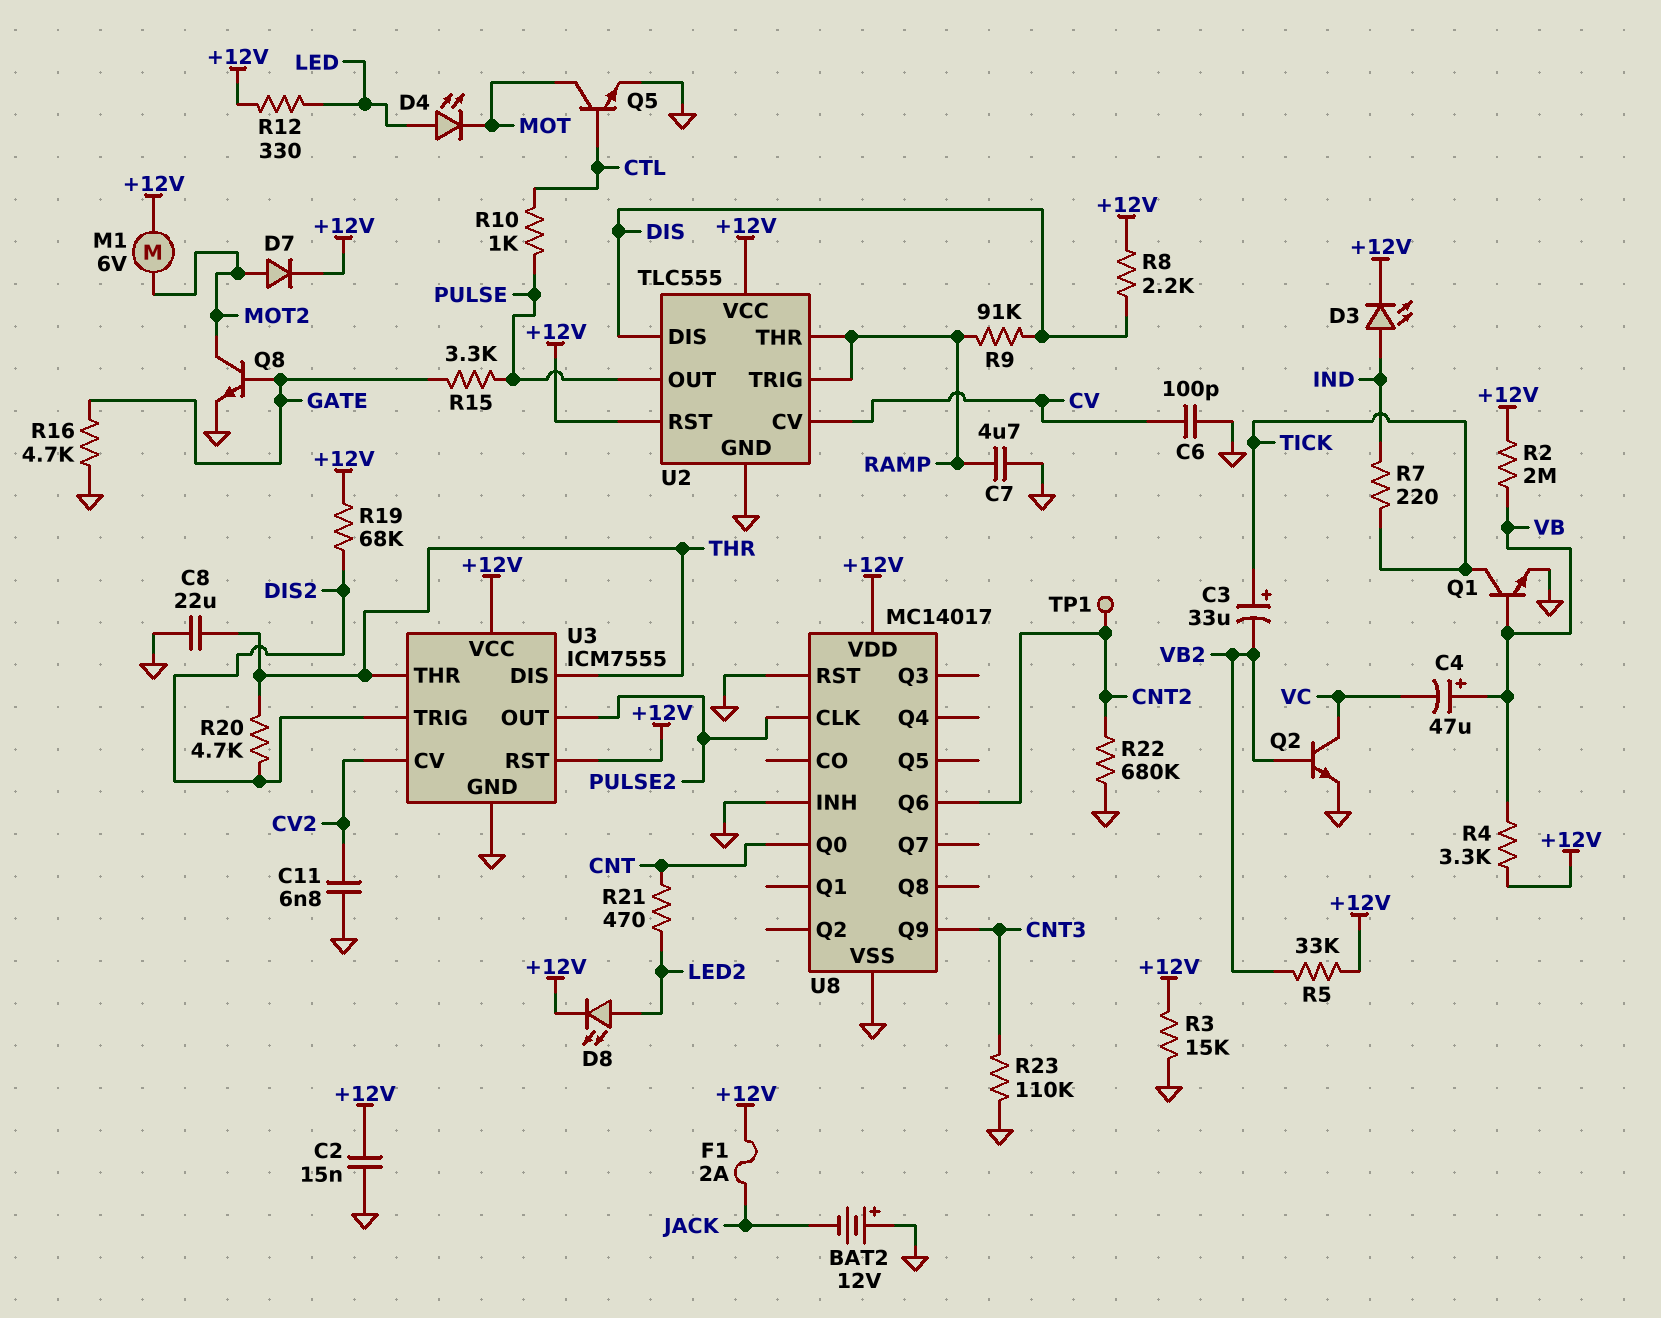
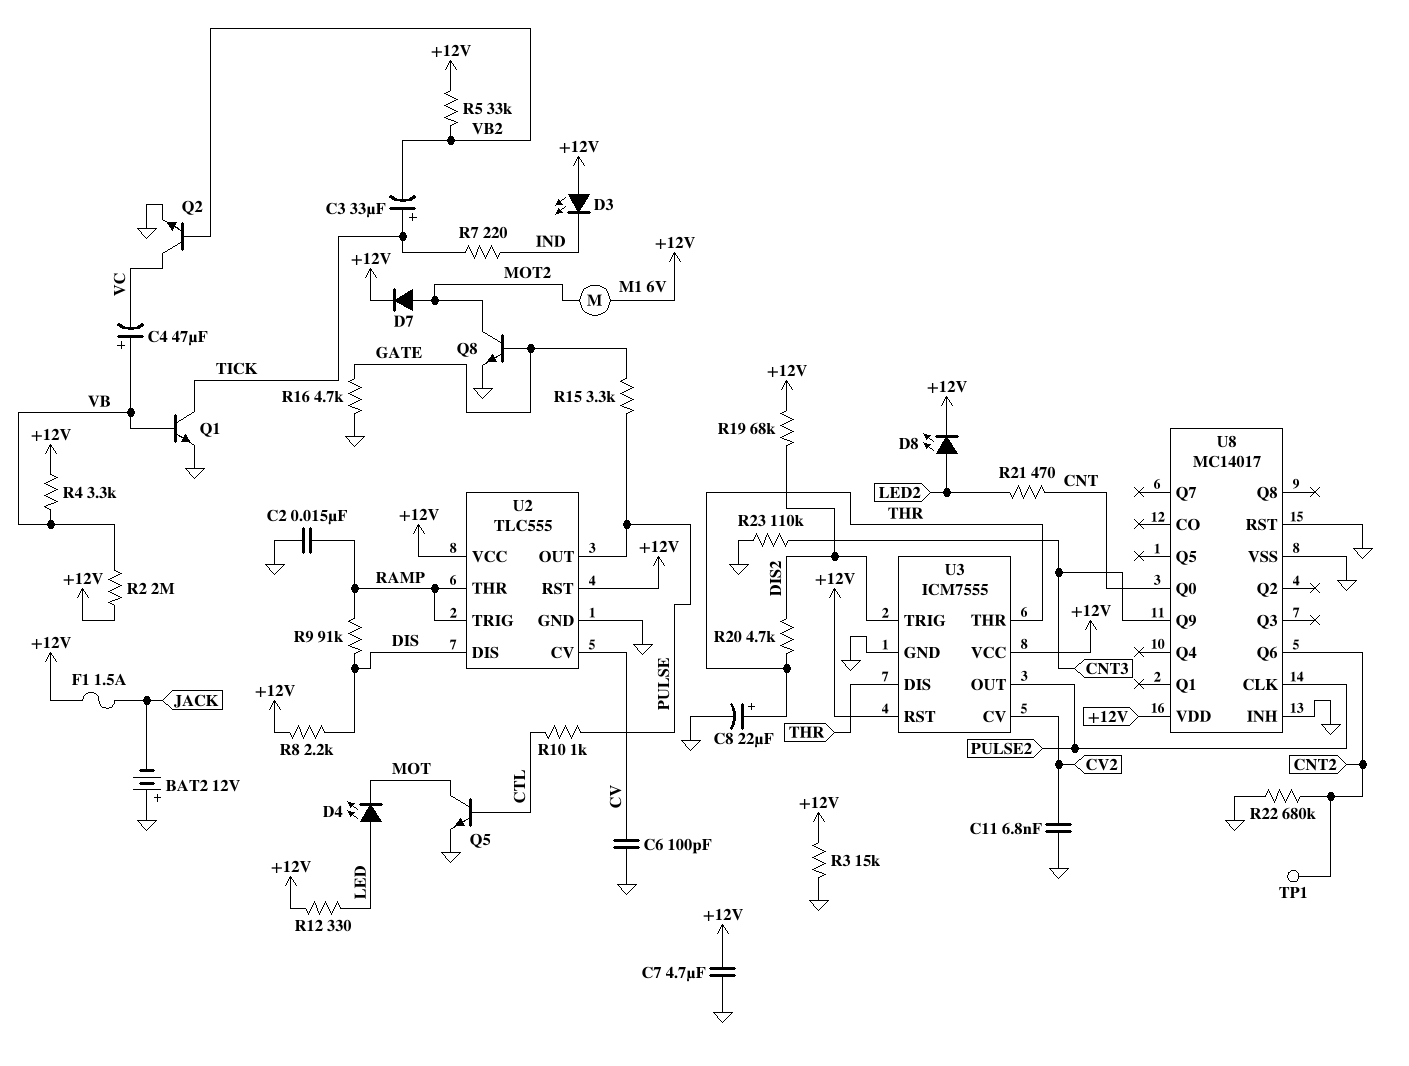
C2: 15nF (+12V, GND) -> 15nF (GND, RAMP)
C7: 4.7uF (GND, RAMP) -> 4.7uF (+12V, GND)
C8: 22uF (GND, THR) -> 22uF (plus THR, minus GND)
D3: LED (A IND, K +12V) -> LED (A +12V, K IND)
F1: 2A (+12V, JACK) -> 1.5A (+12V, JACK)

